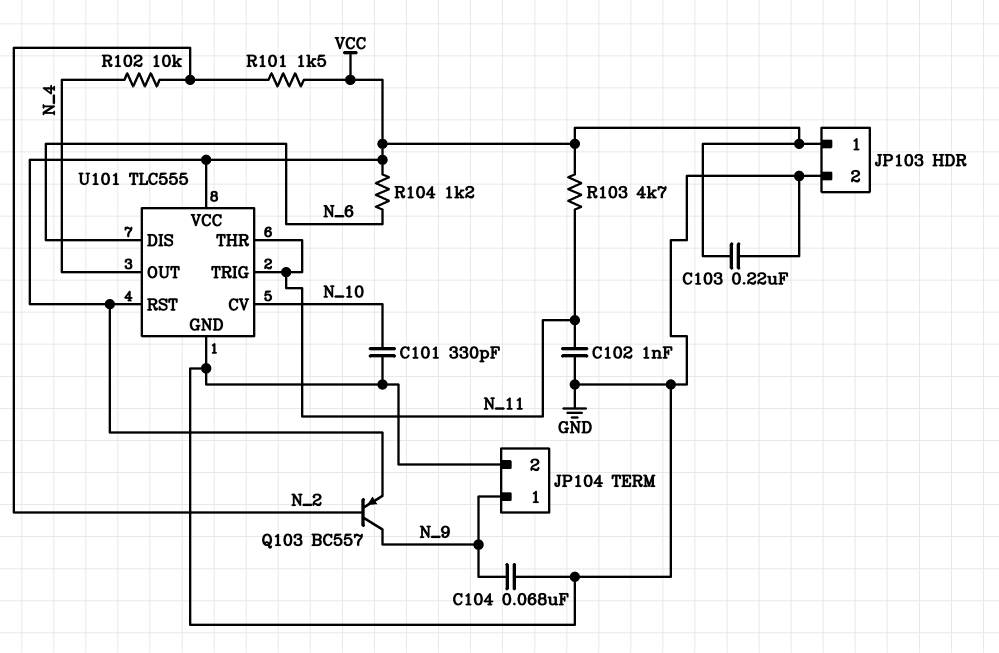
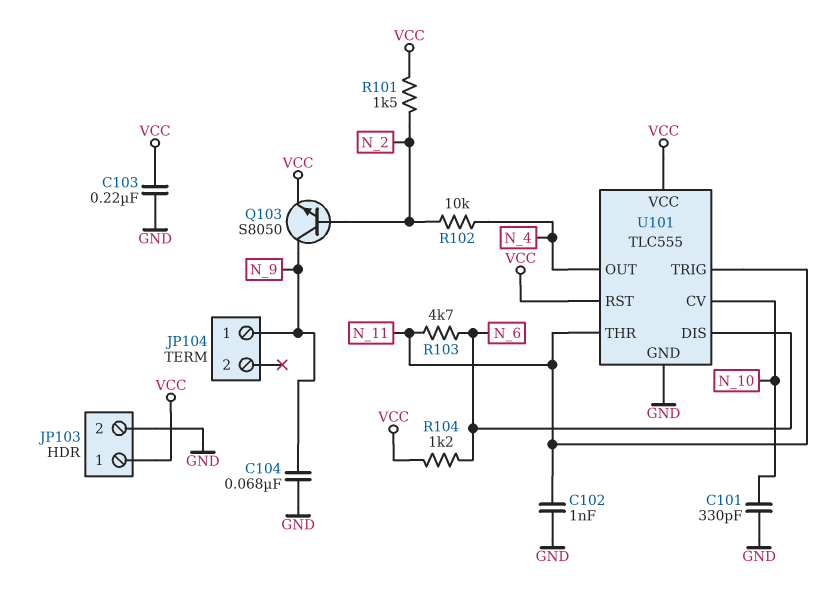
JP104 pin 2: GND -> none
Q103: PNP BC557 (B N_2, C N_9, E VCC) -> NPN S8050 (B N_2, C N_9, E VCC)
R103: 4.7k (N_11, VCC) -> 4.7k (N_6, N_11)

